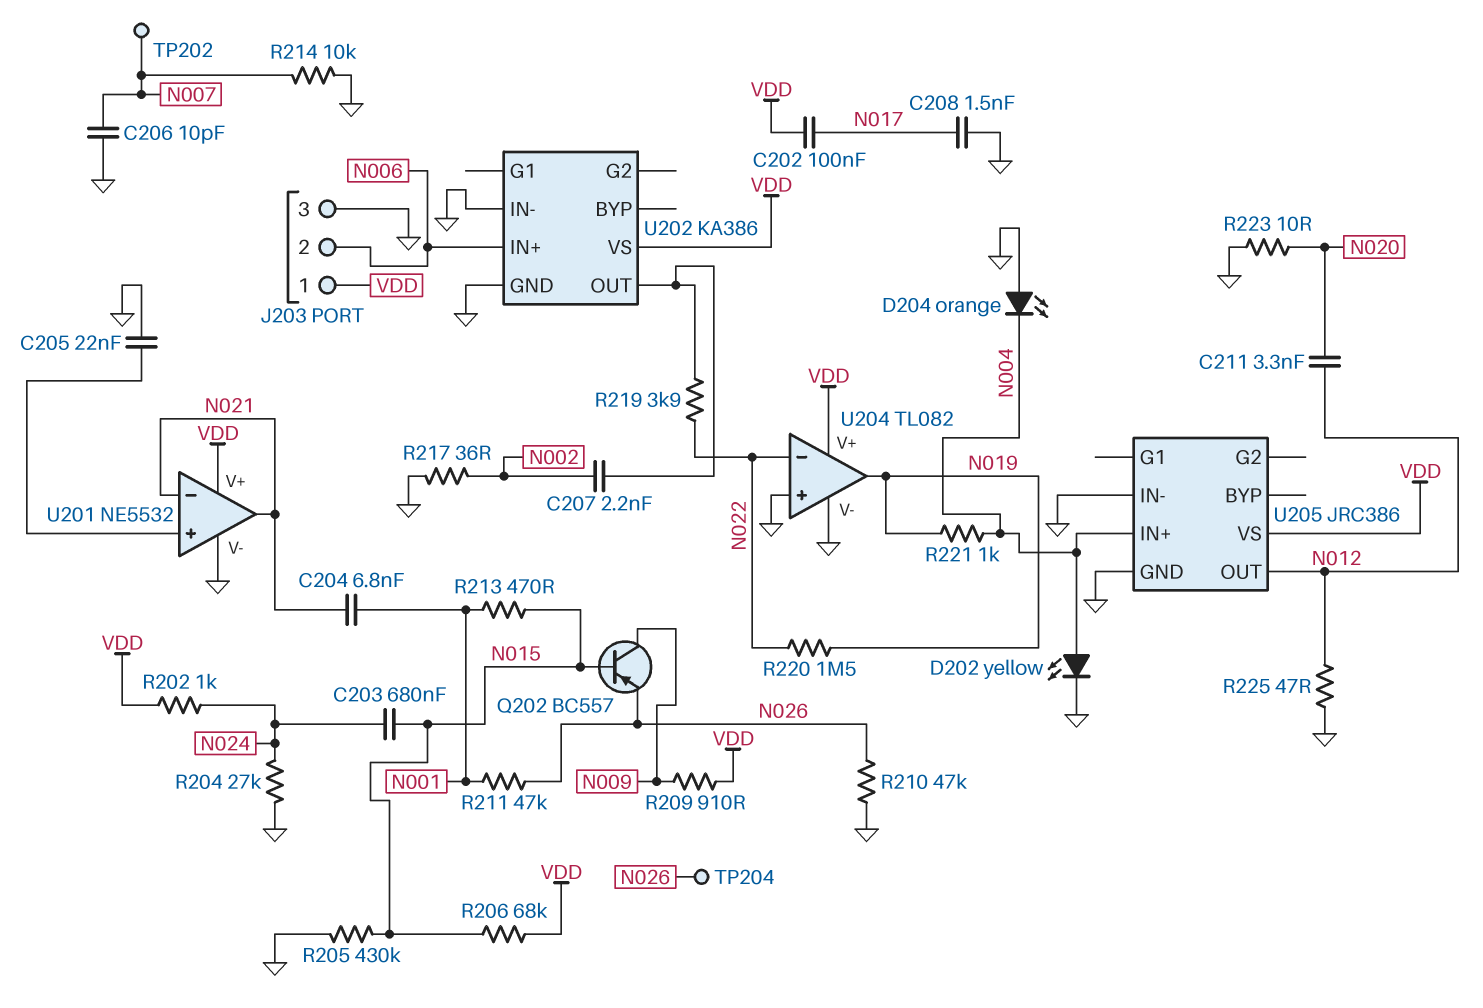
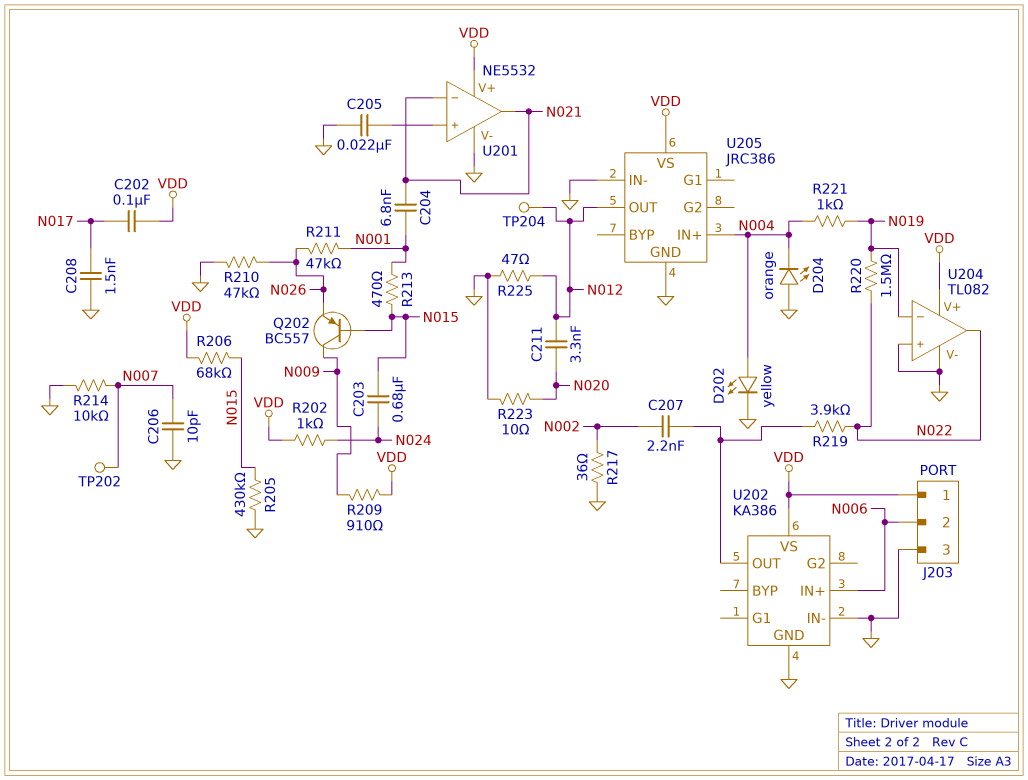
R204: 27k (GND, N024) -> none
TP204: test point (N026) -> test point (N012)
U204 pin in-: N022 -> N019
U204 pin out: N019 -> N022

